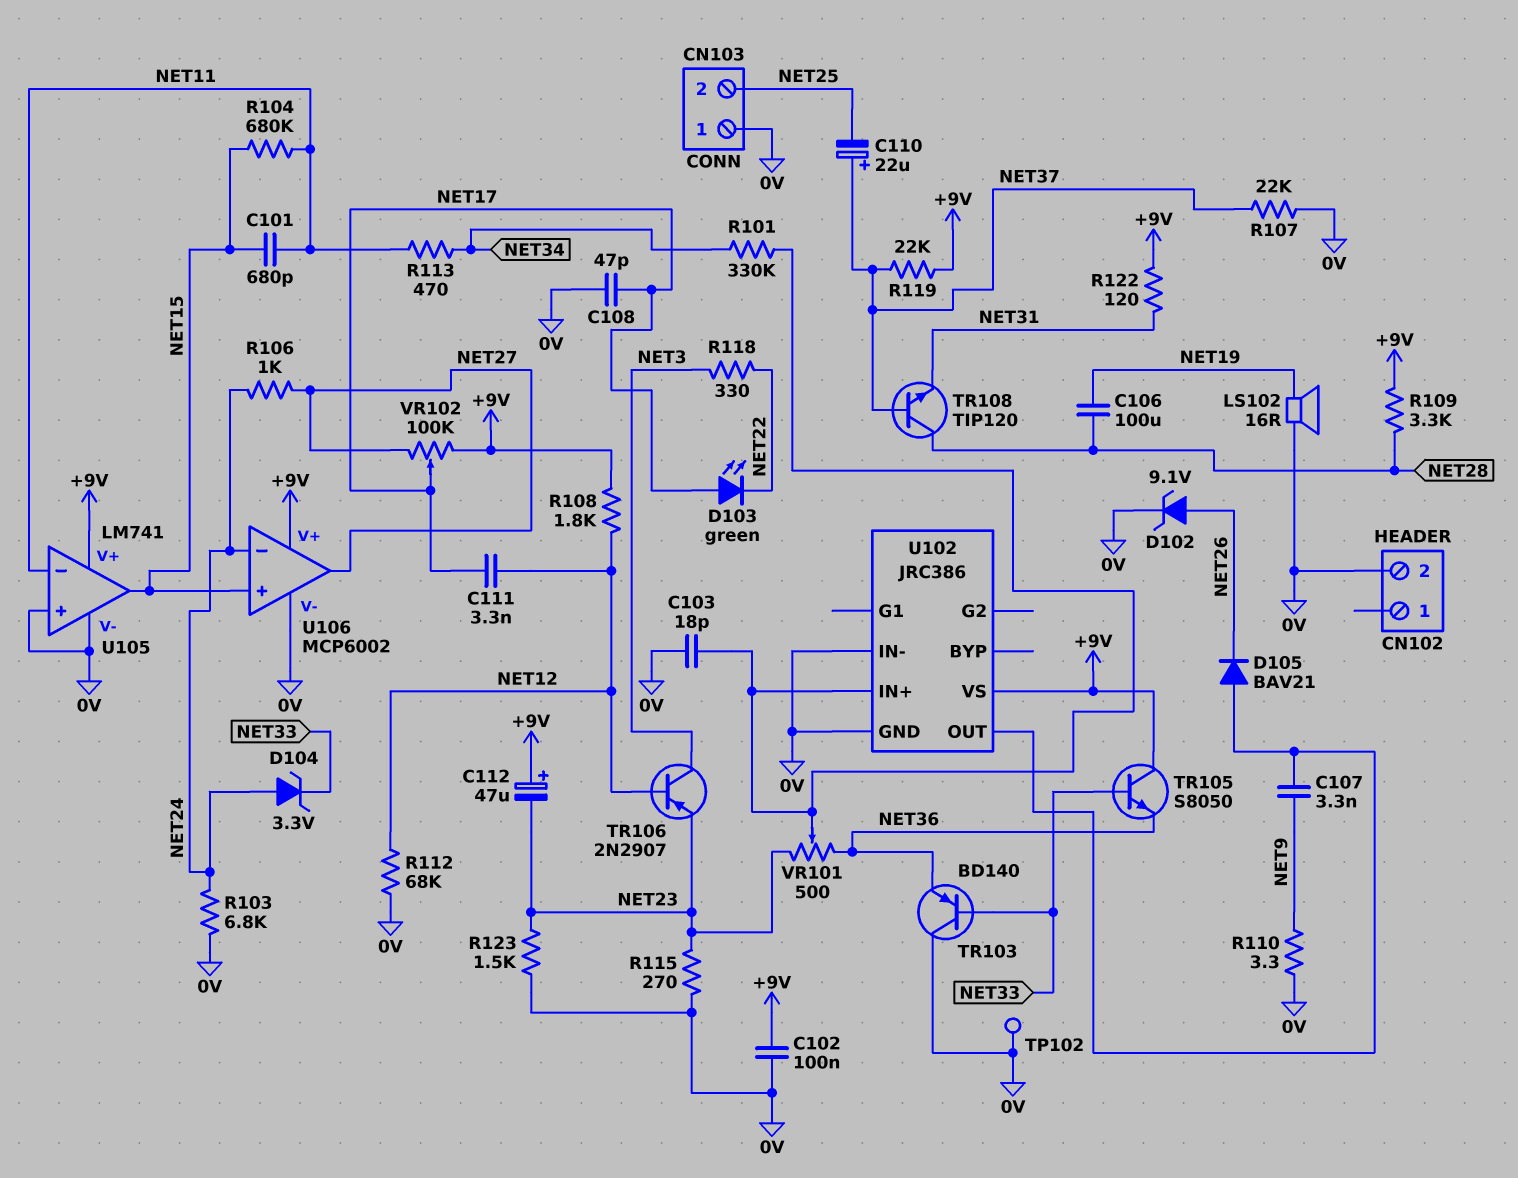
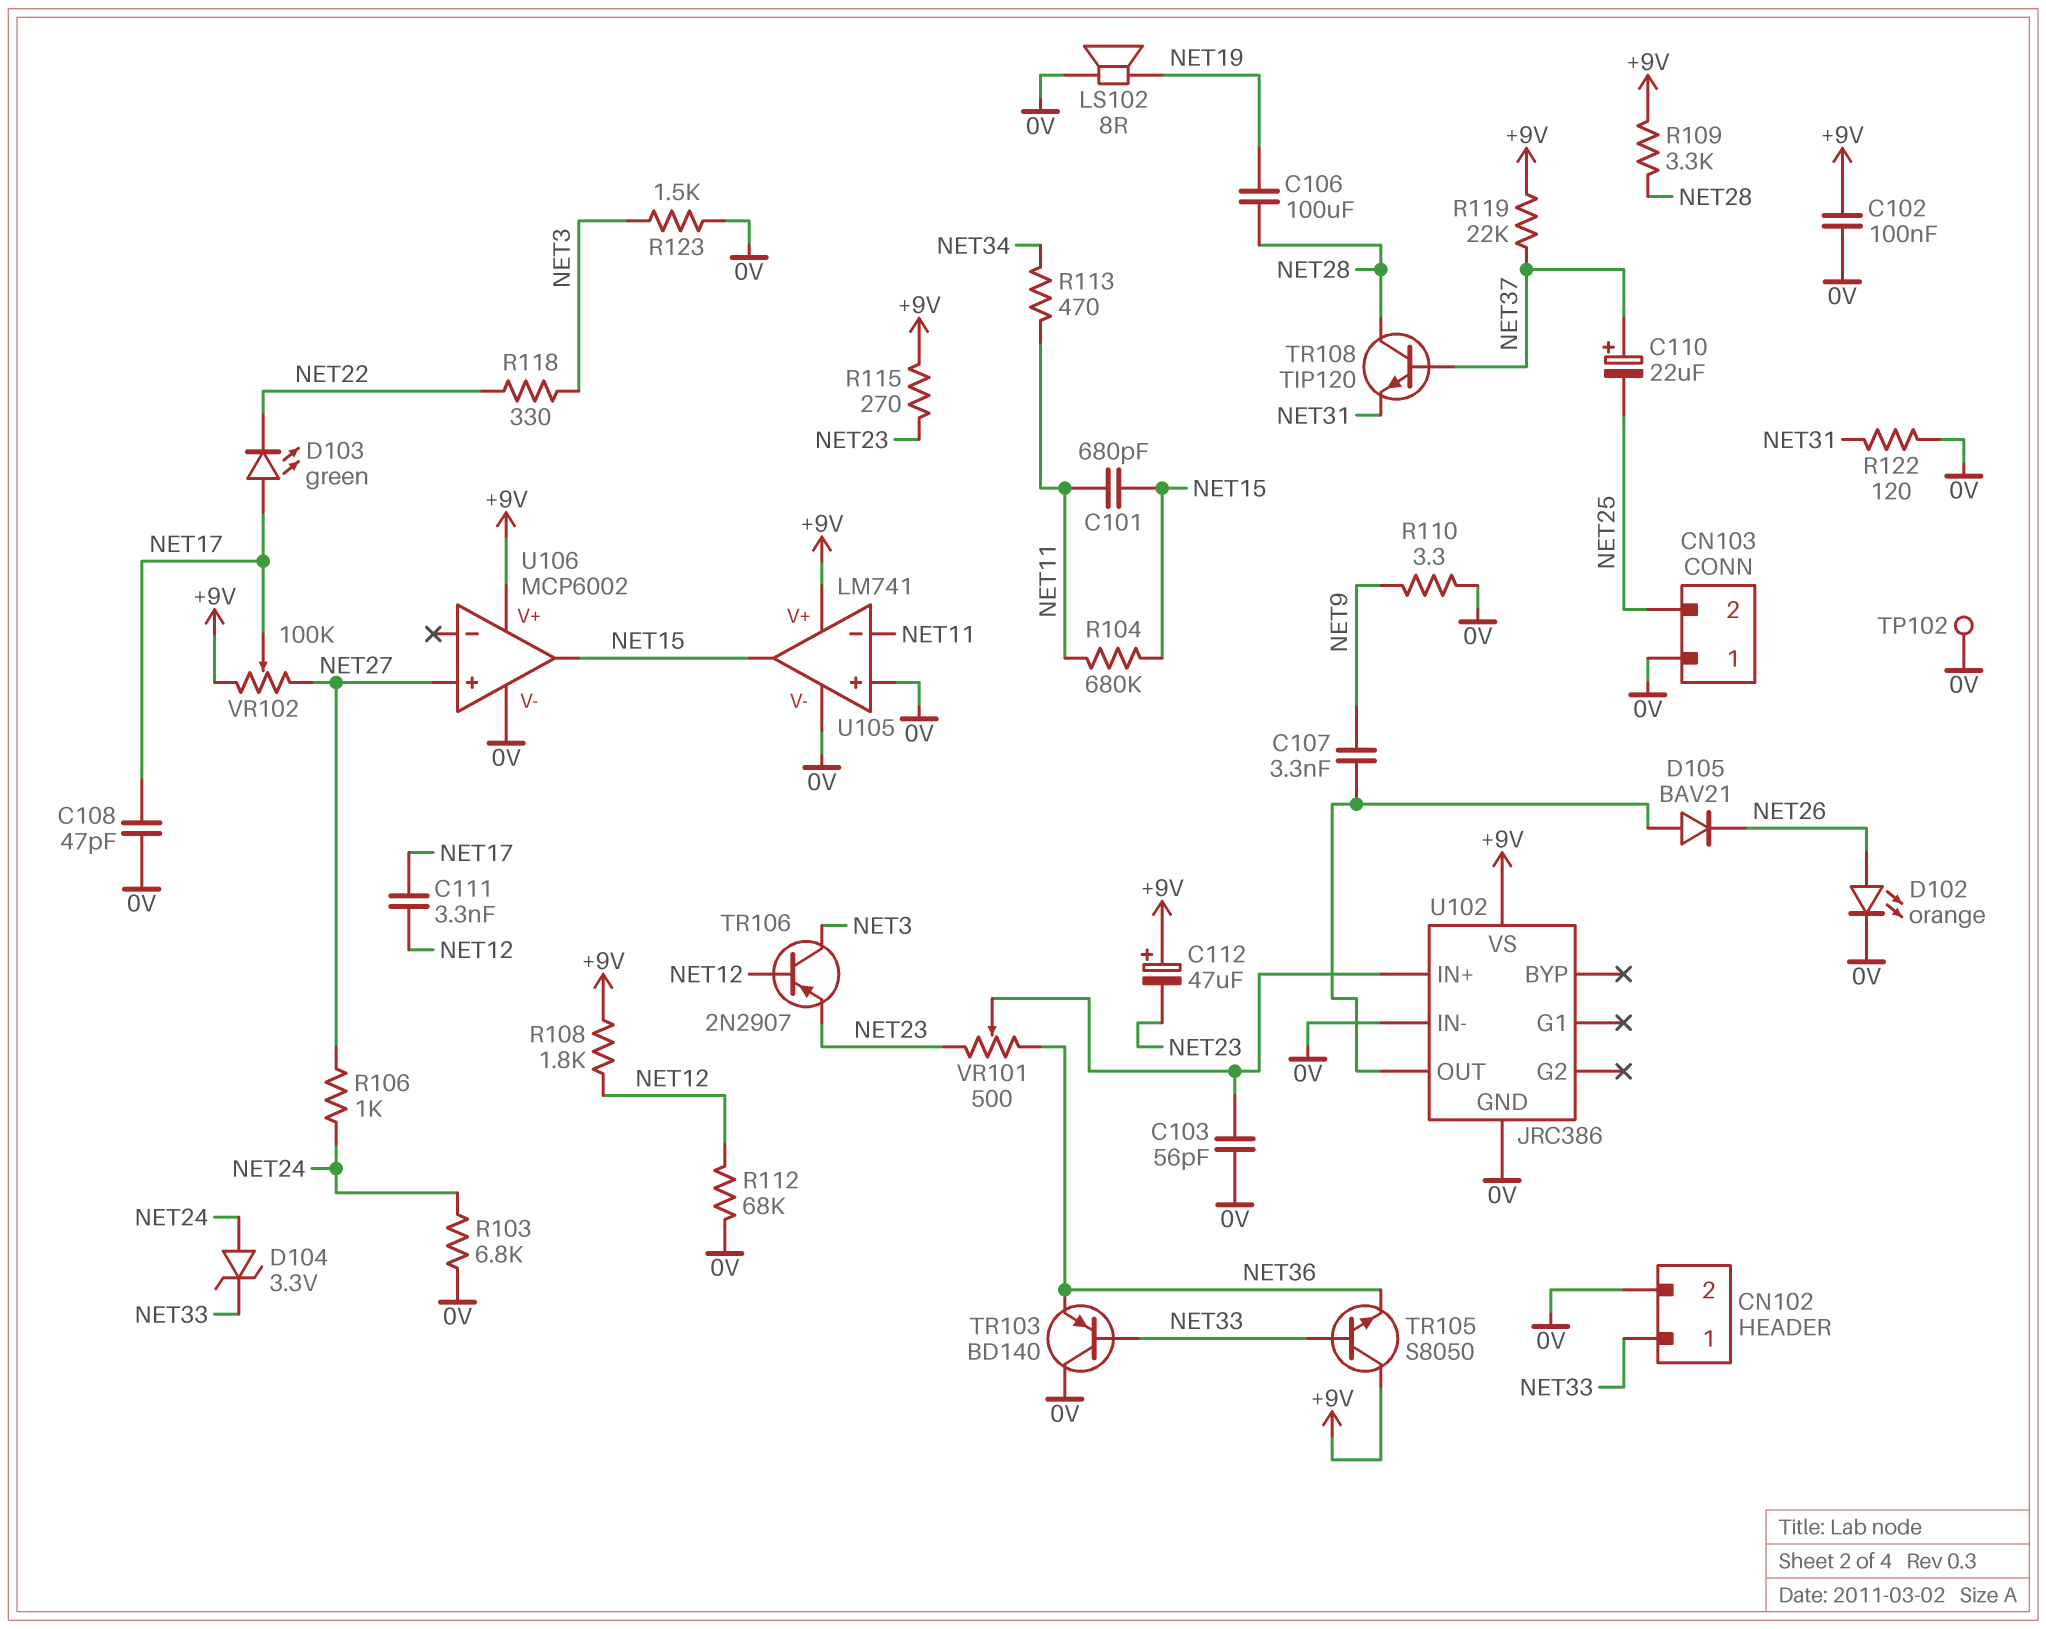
C103: 18pF (0V, U102/IN+) -> 56pF (0V, U102/IN+)
CN102 pin 1: none -> NET33
D102: zener 9.1V (A NET26, K 0V) -> LED orange (A NET26, K 0V)
LS102: speaker 16R (0V, NET19) -> speaker 8R (0V, NET19)
R101: 330k (NET34, U102/IN+) -> none
R107: 22k (0V, NET37) -> none
R115: 270 (0V, NET23) -> 270 (+9V, NET23)
R122: 120 (+9V, NET31) -> 120 (0V, NET31)
R123: 1.5k (0V, NET23) -> 1.5k (0V, NET3)
U106 pin in+: NET15 -> NET27
U106 pin in-: NET24 -> none
U106 pin out: NET27 -> NET15

